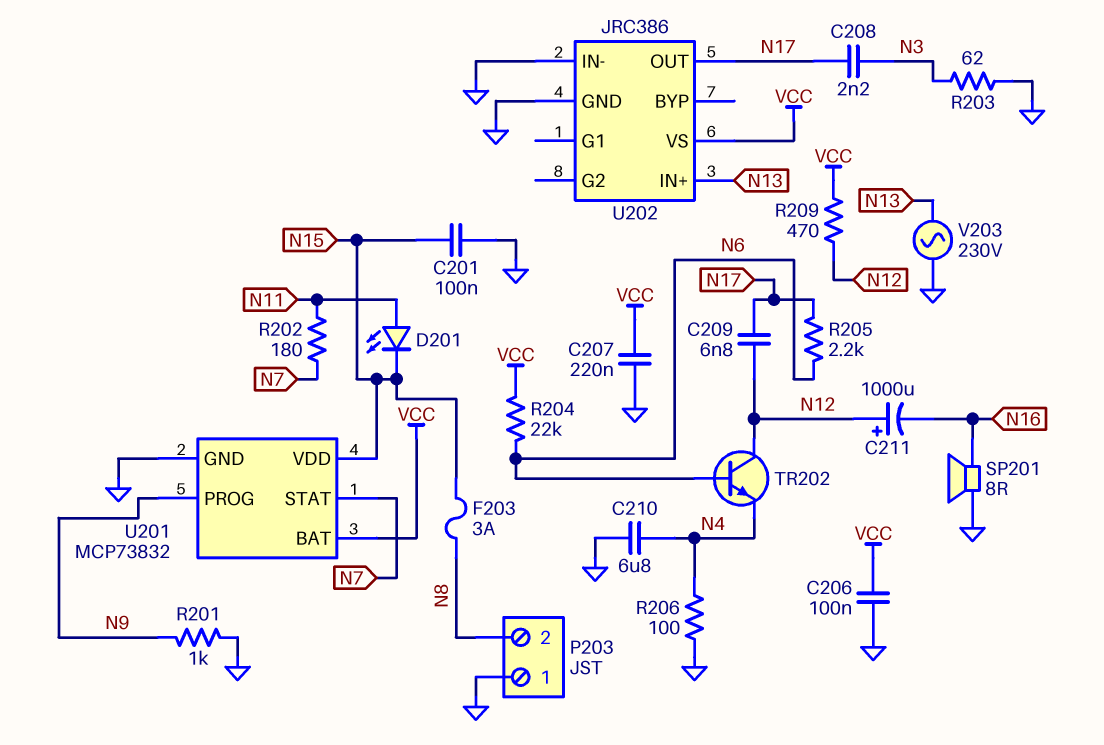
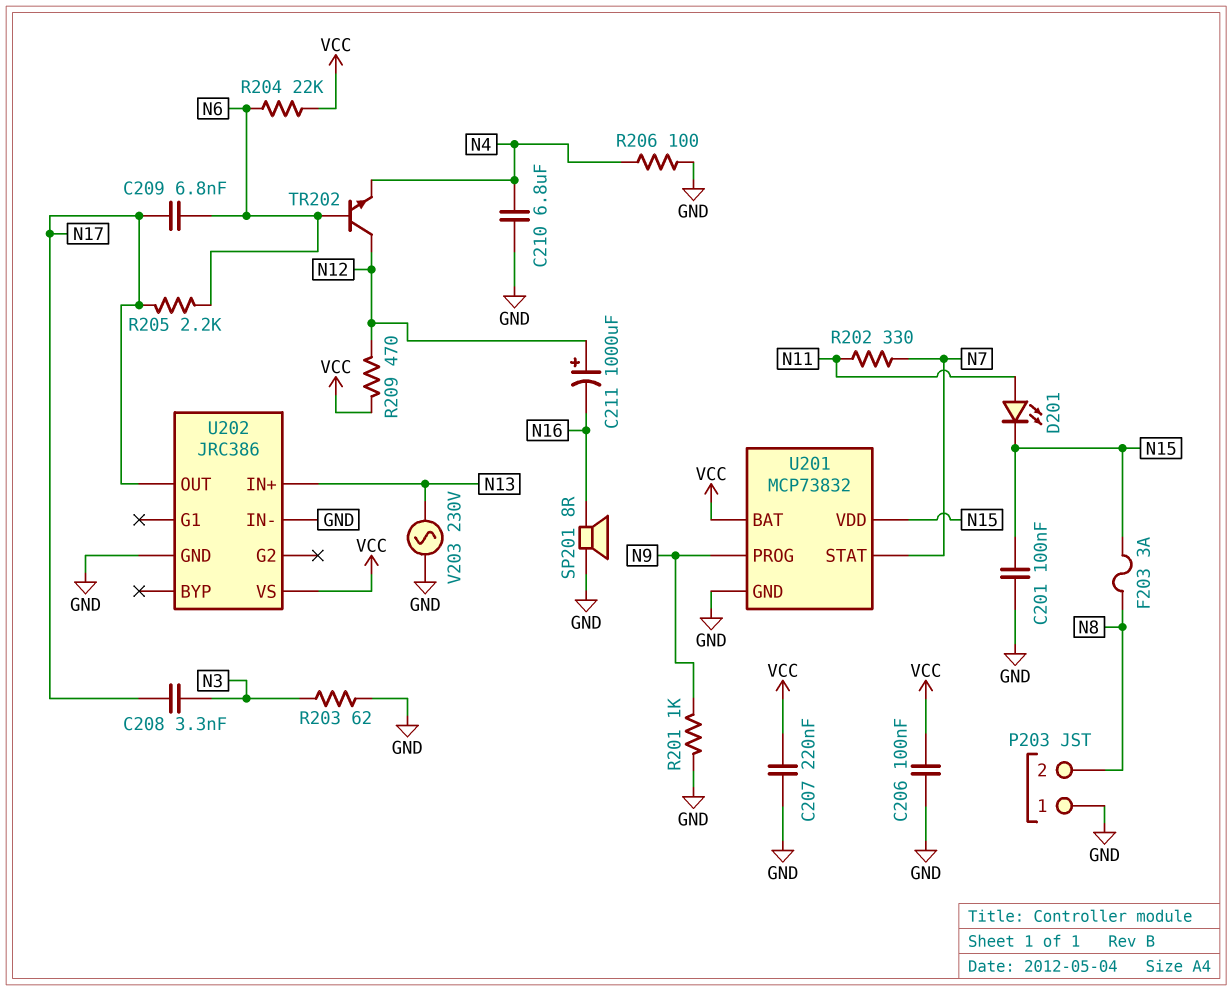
C208: 2.2nF (N3, N17) -> 3.3nF (N3, N17)
C209: 6.8nF (N12, N17) -> 6.8nF (N6, N17)
R202: 180 (N7, N11) -> 330 (N7, N11)

